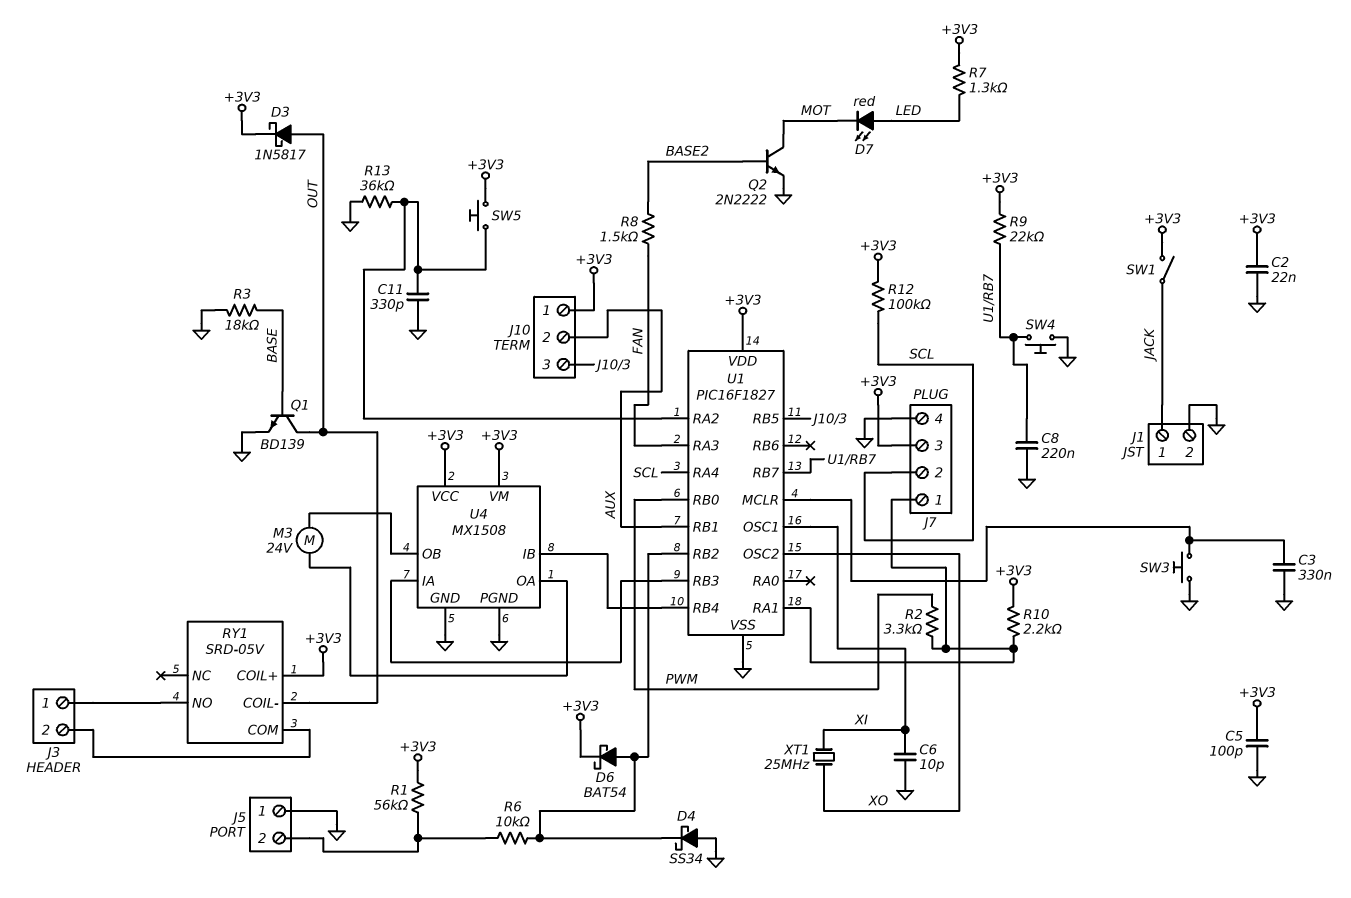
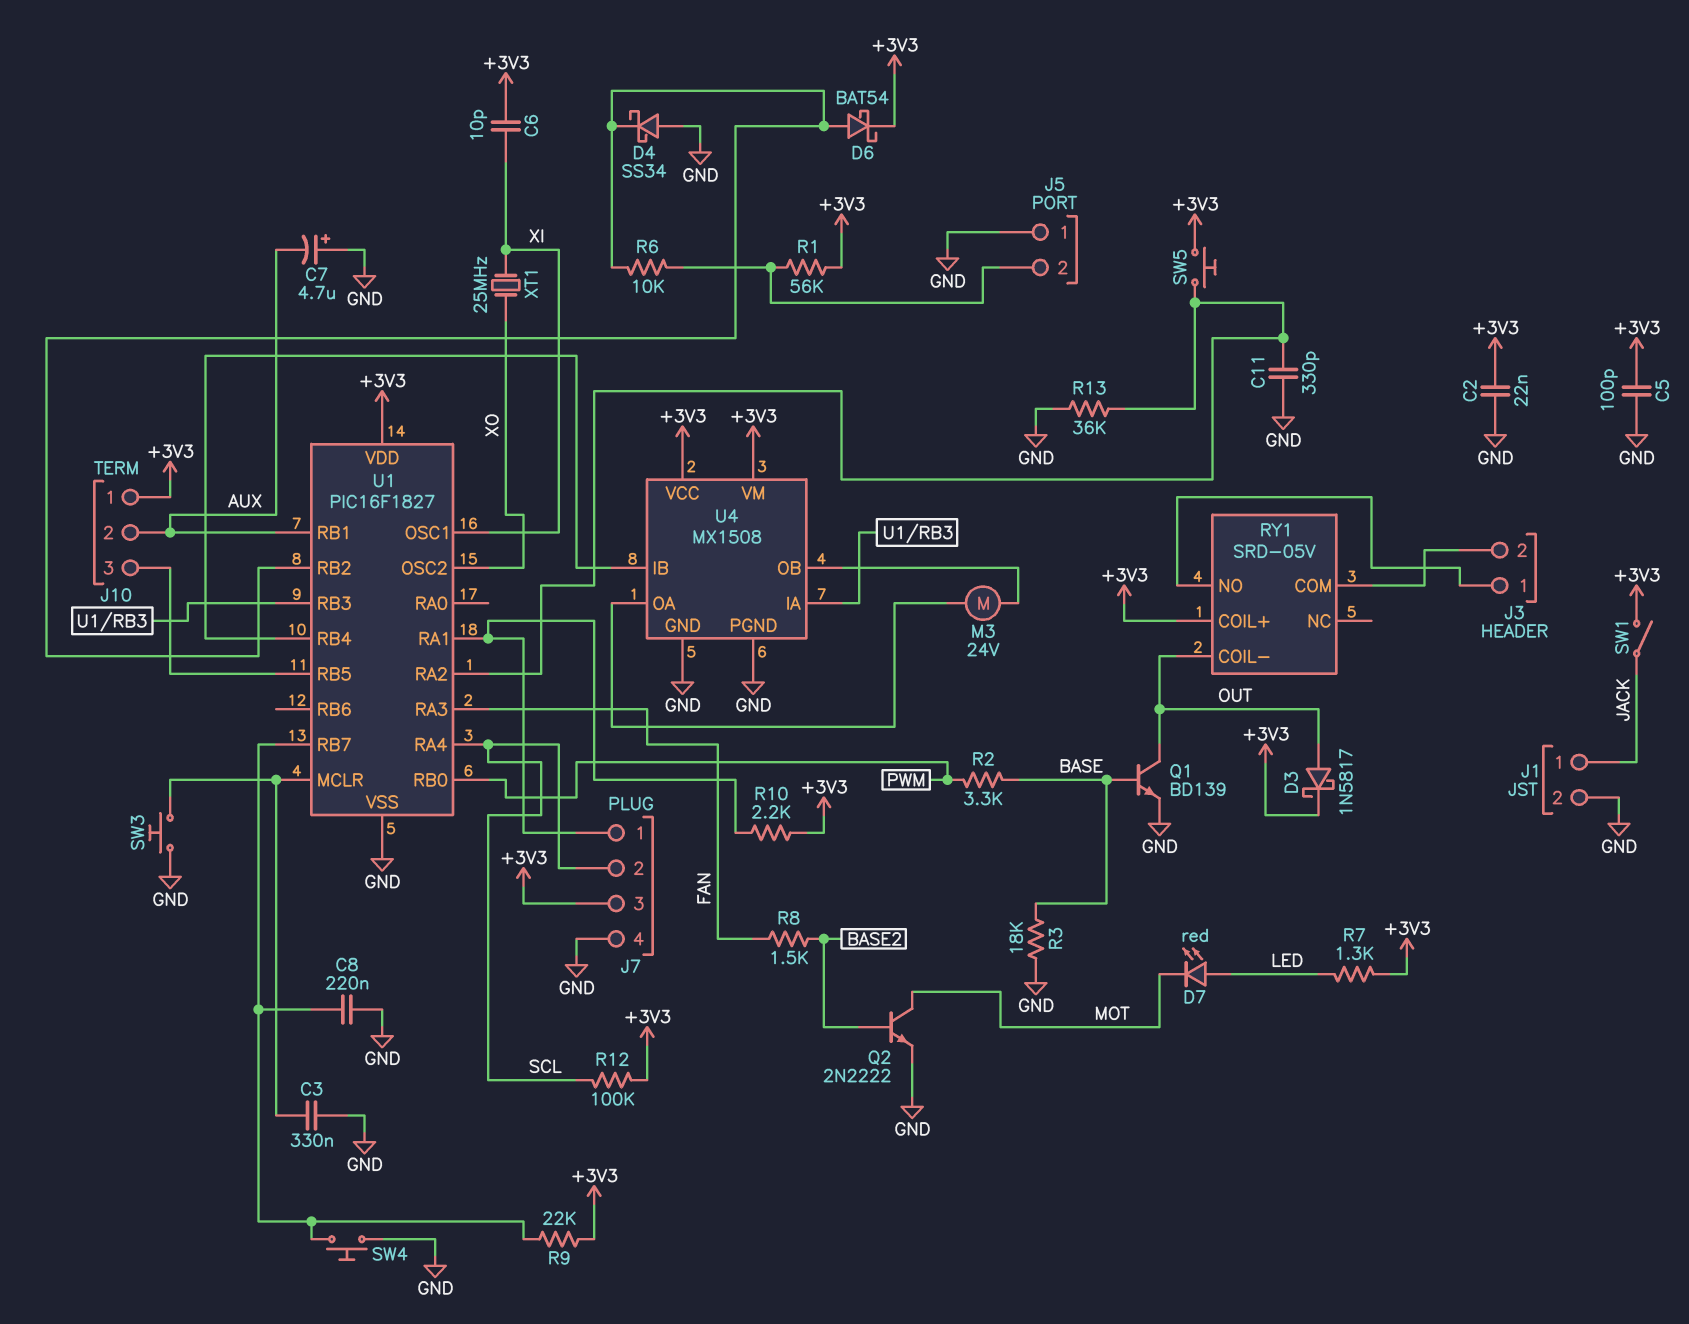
C6: 10pF (GND, XI) -> 10pF (+3V3, XI)
C7: none -> 4.7uF (plus GND, minus AUX)
R2: 3.3k (J7/1, PWM) -> 3.3k (BASE, PWM)

